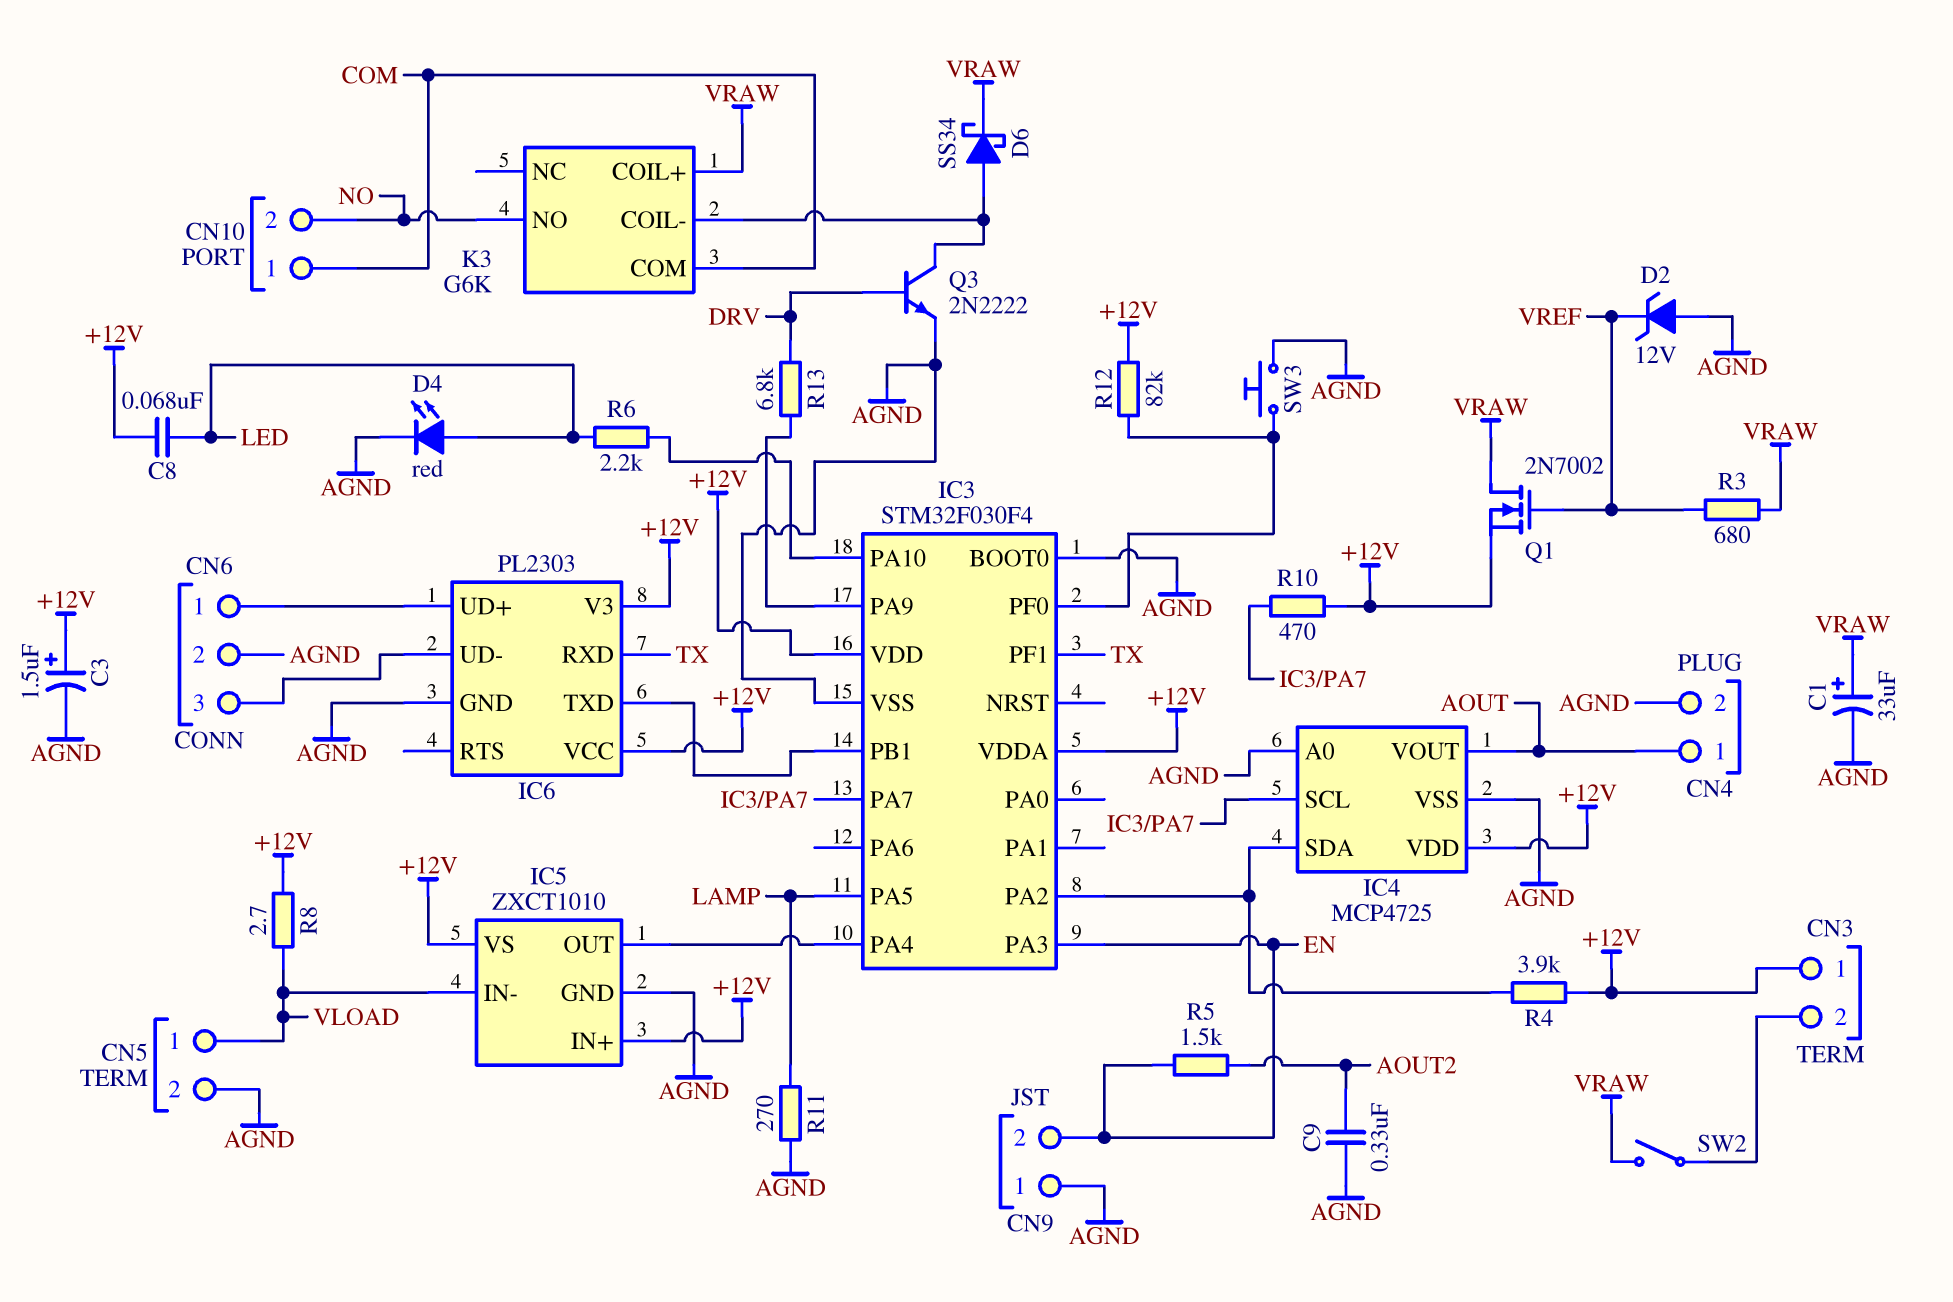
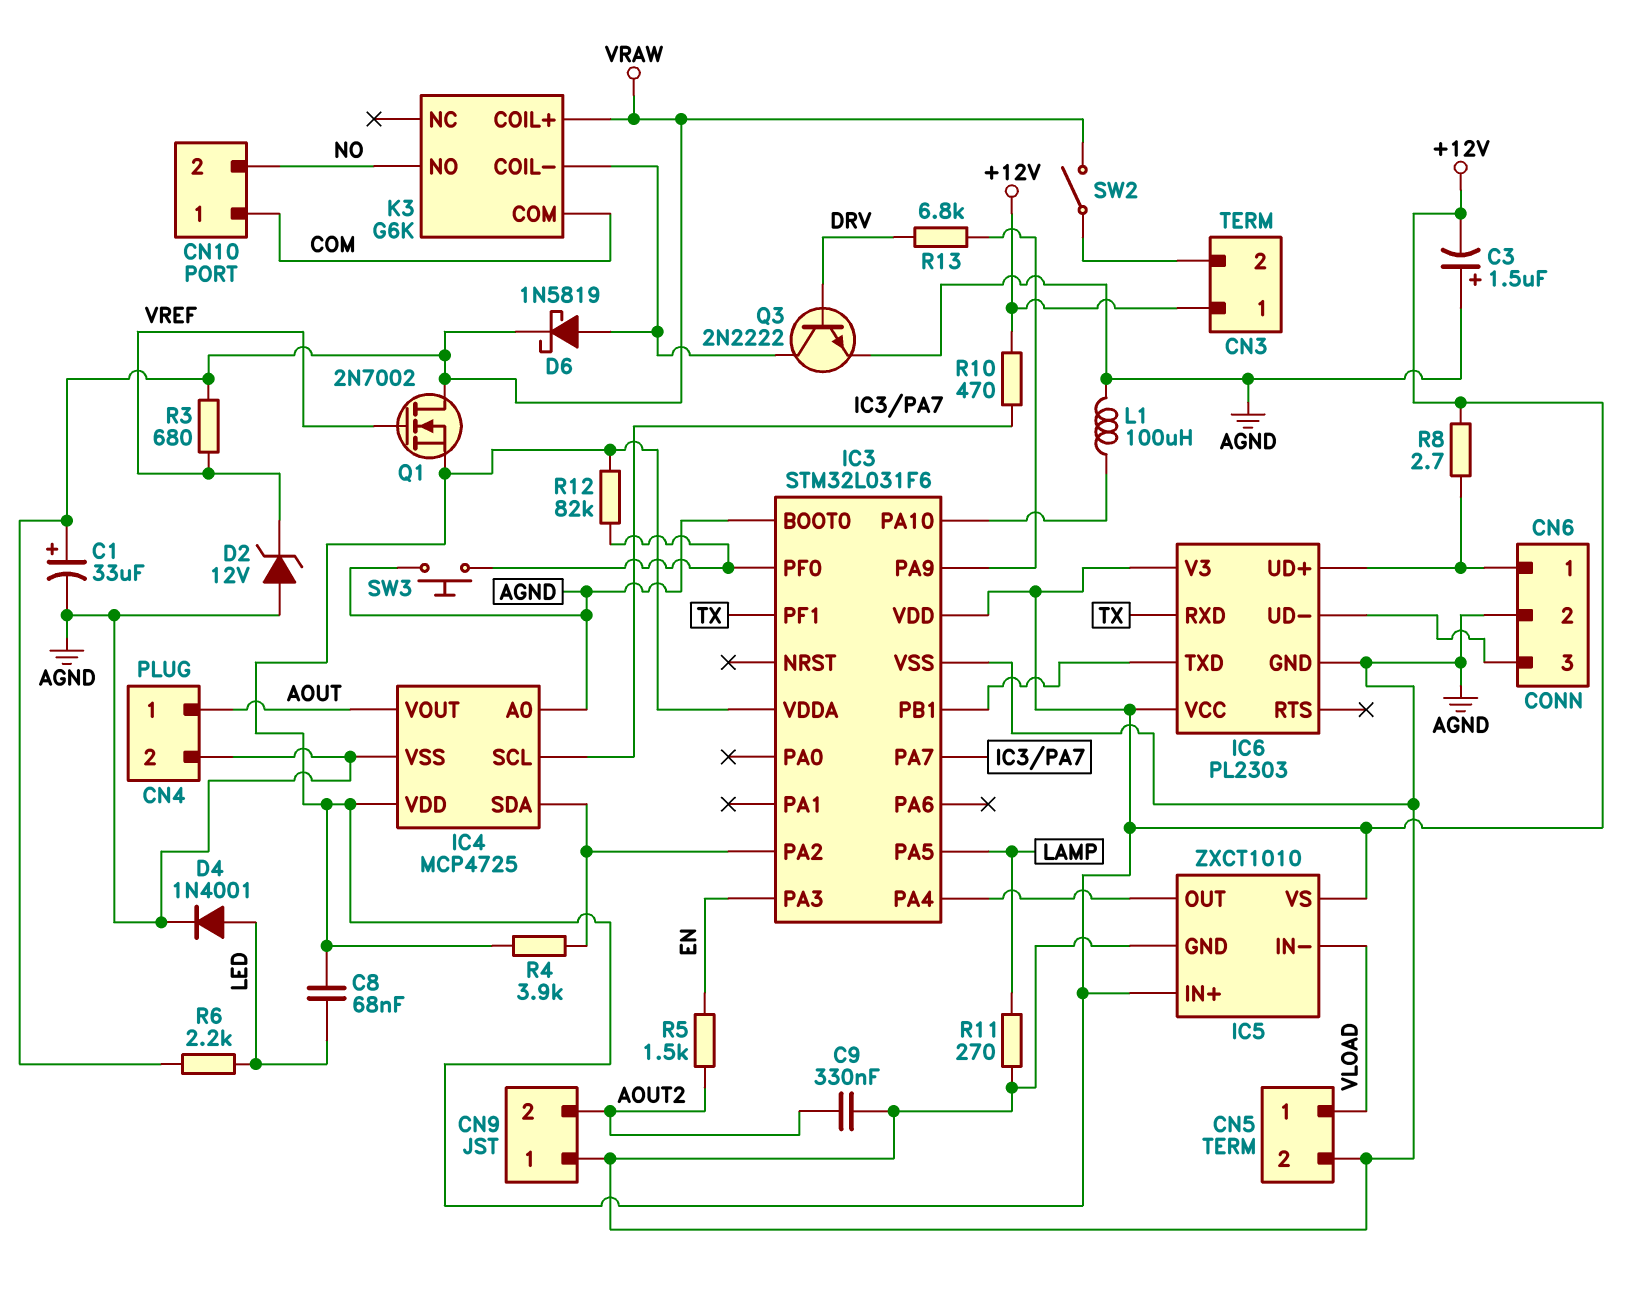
C3: 1.5uF (plus +12V, minus AGND) -> 1.5uF (plus AGND, minus +12V)
CN9 pin 2: EN -> AOUT2
D4: LED red (A LED, K AGND) -> diode 1N4001 (A LED, K AGND)
D6: schottky SS34 (A K3/COIL-, K VRAW) -> schottky 1N5819 (A K3/COIL-, K VRAW)
IC3: STM32F030F4 -> STM32L031F6
L1: none -> 100uH (AGND, IC3/PA10)
R6: 2.2k (IC3/PA10, LED) -> 2.2k (LED, VRAW)
R8: 2.7 (+12V, VLOAD) -> 2.7 (+12V, CN6/1)

